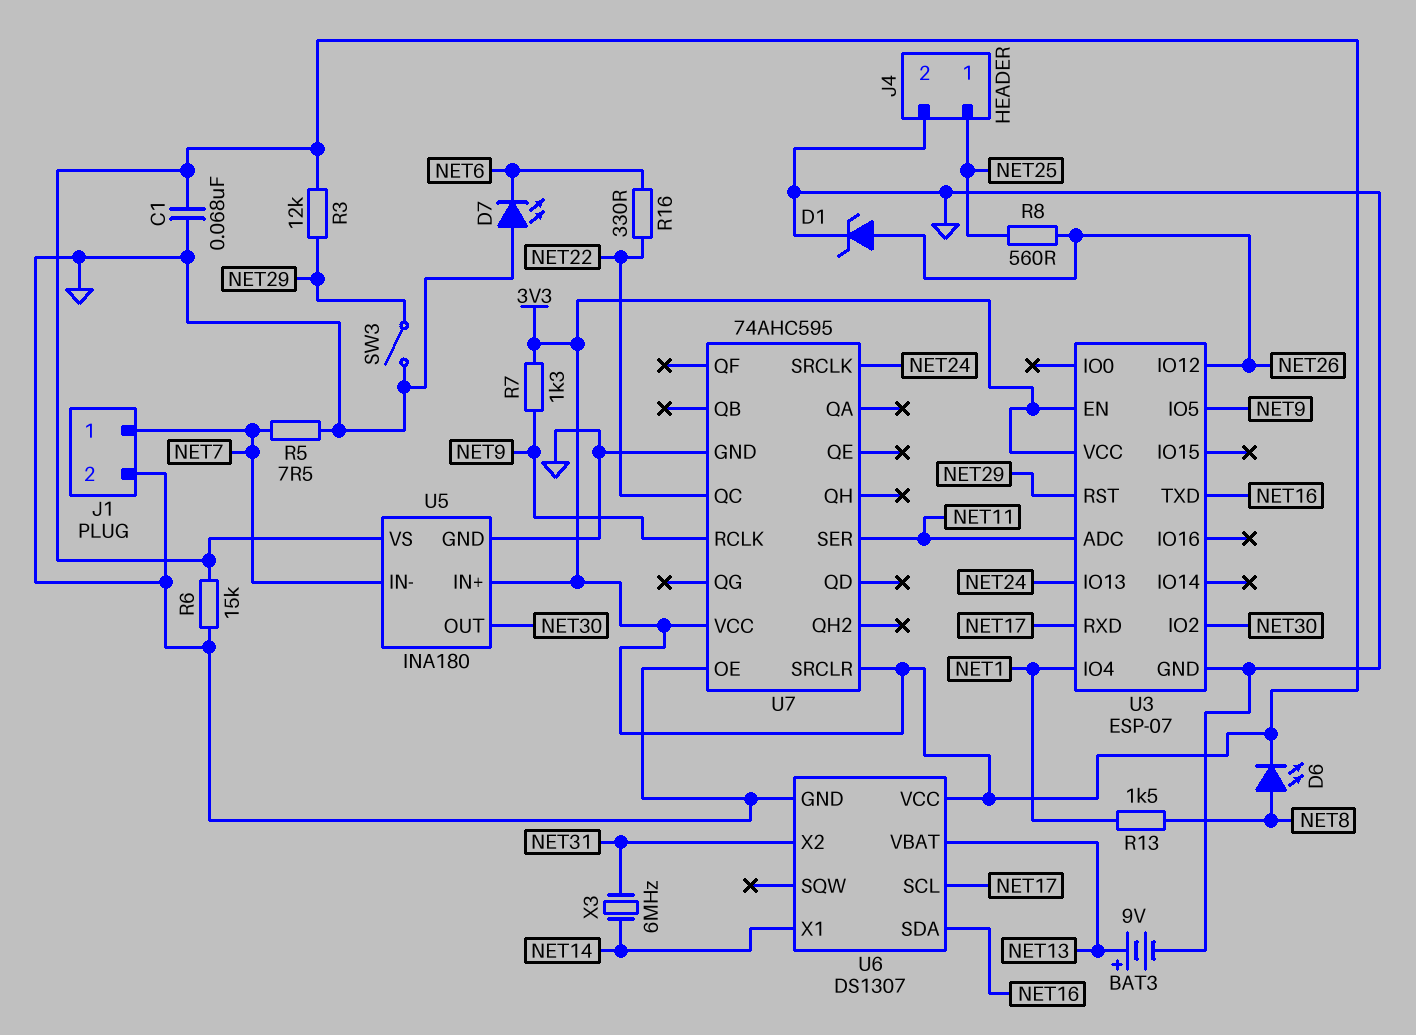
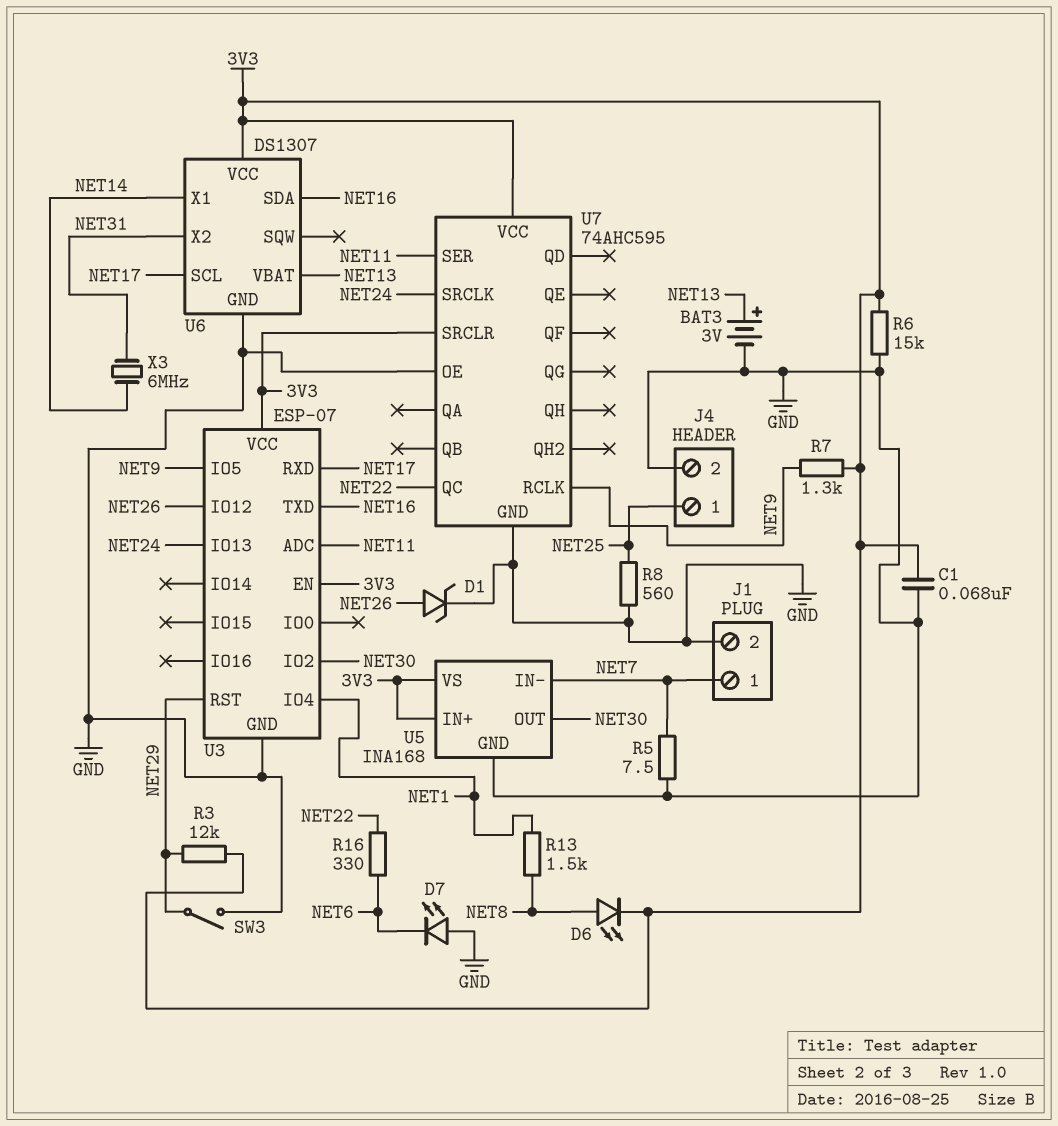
BAT3: 9V (plus NET13, minus GND) -> 3V (plus NET13, minus GND)
R8: 560 (NET25, NET26) -> 560 (GND, NET25)
U5: INA180 -> INA168

